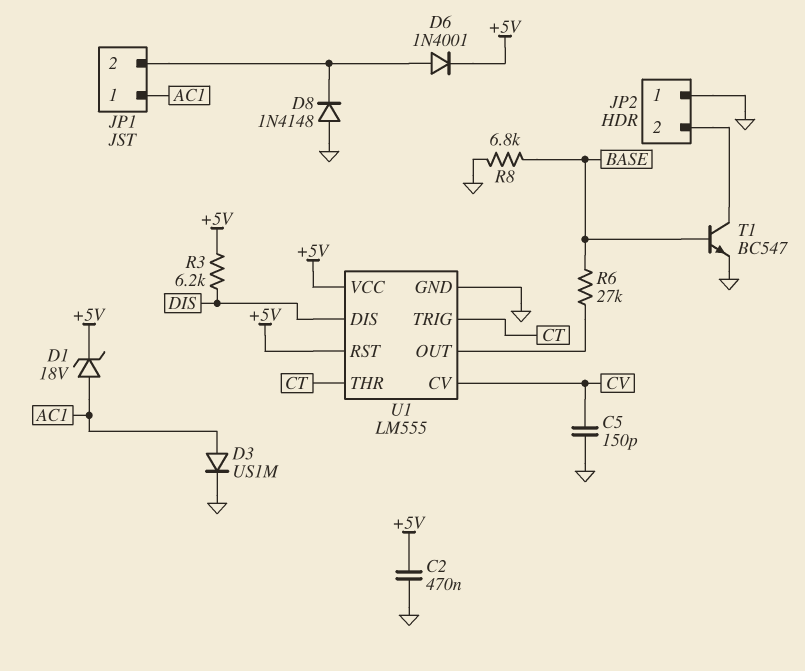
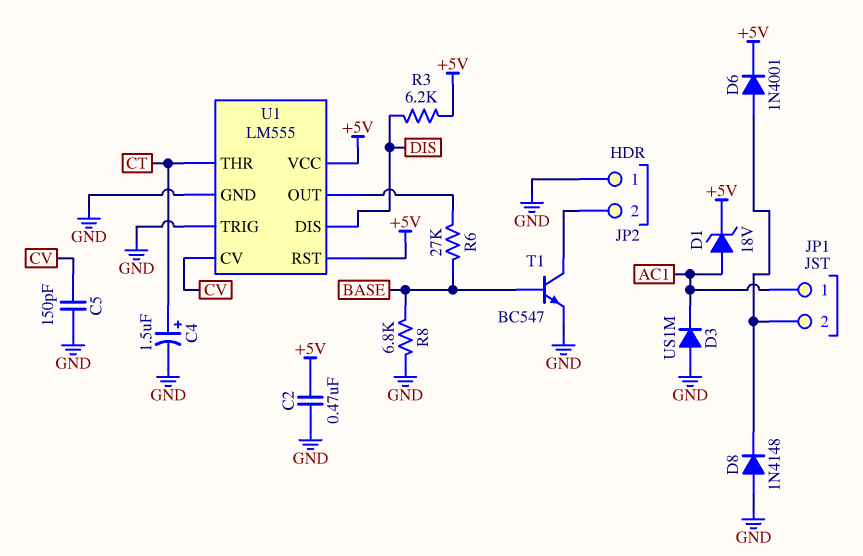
C4: none -> 1.5uF (plus CT, minus GND)
D3: diode US1M (A AC1, K GND) -> diode US1M (A GND, K AC1)
U1 pin TRIG: CT -> GND

